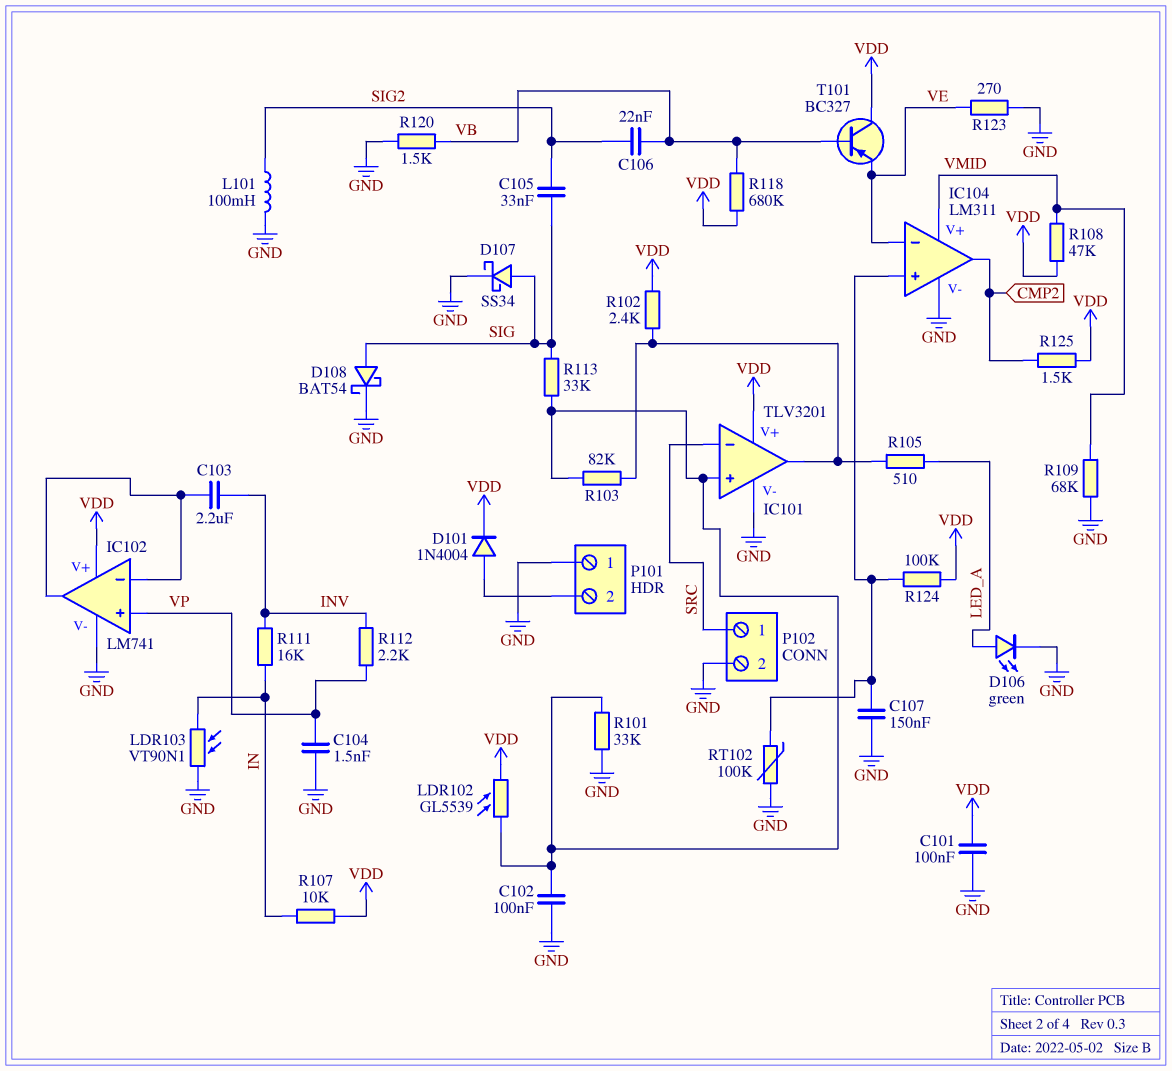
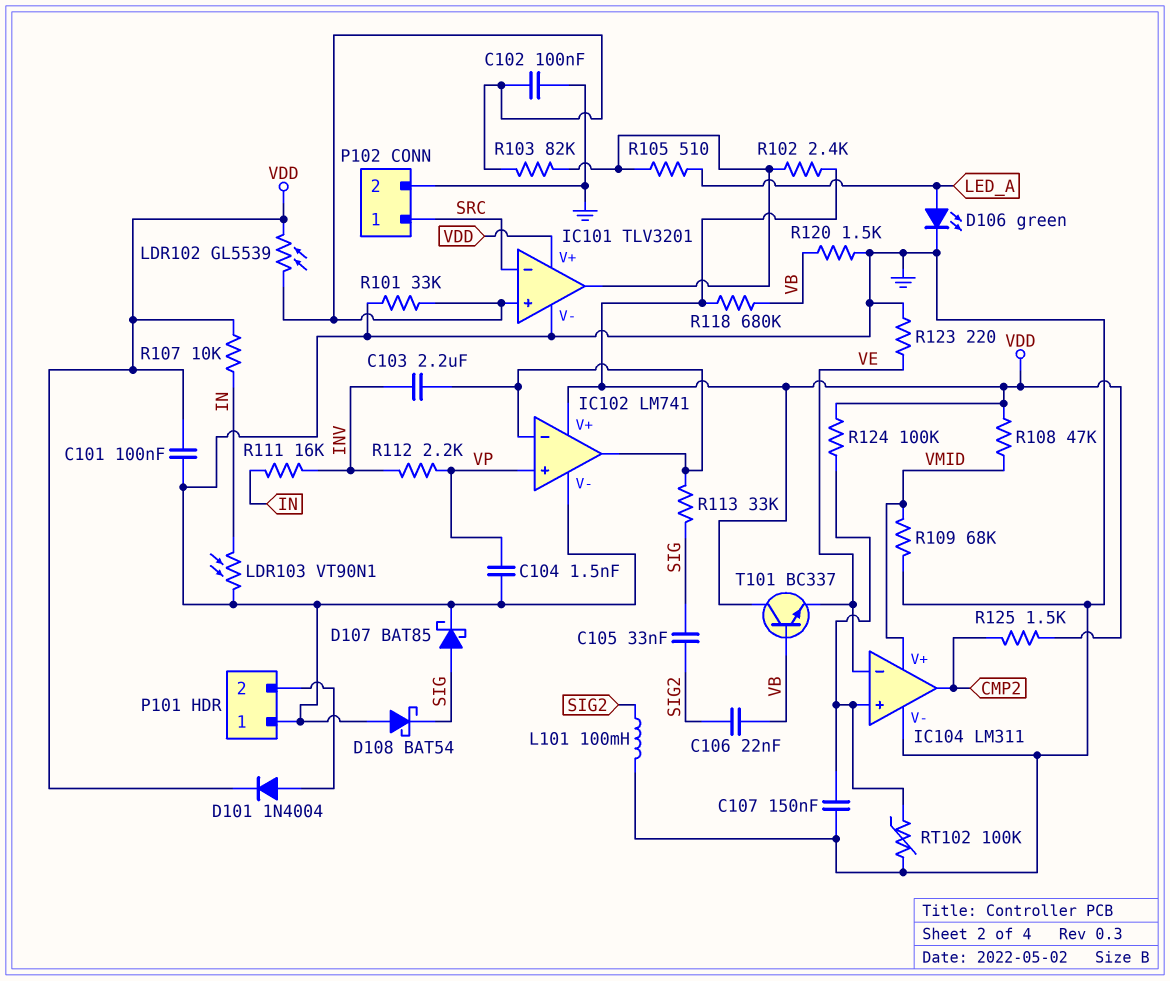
D107: schottky SS34 (A SIG, K GND) -> schottky BAT85 (A SIG, K GND)
D108: schottky BAT54 (A SIG, K GND) -> schottky BAT54 (A GND, K SIG)
R113: 33k (IC101/in+, SIG) -> 33k (IC102/in-, SIG)
R123: 270 (GND, VE) -> 220 (GND, VE)
T101: PNP BC327 (B VB, C VDD, E VE) -> NPN BC337 (B VB, C VDD, E VE)

